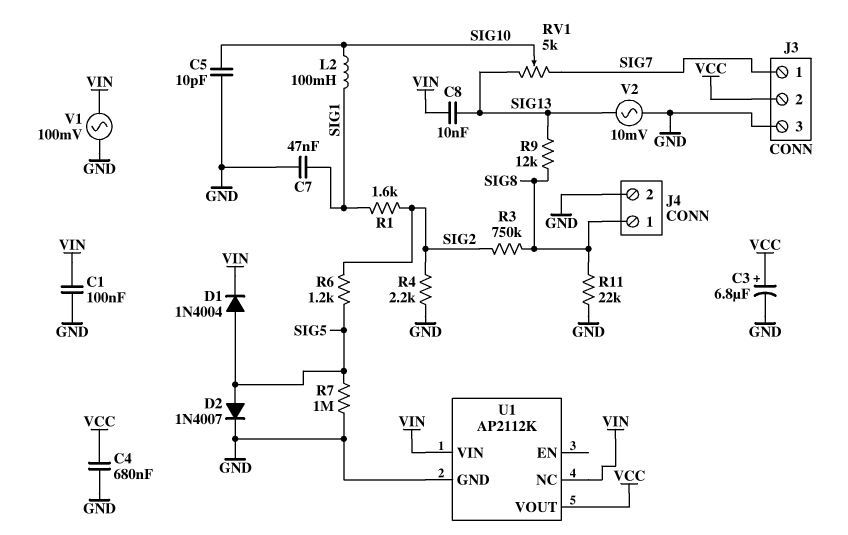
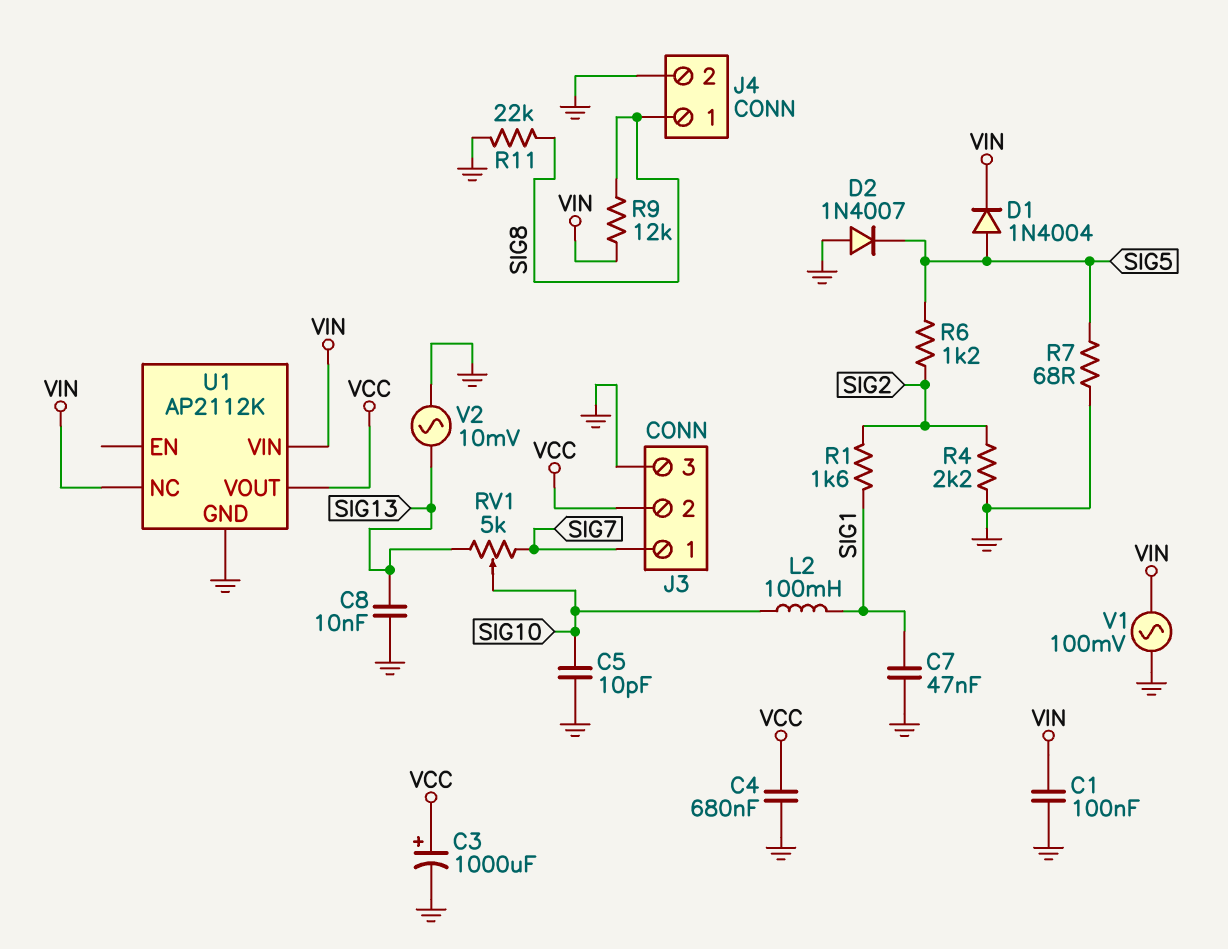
C3: 6.8uF (plus VCC, minus GND) -> 1000uF (plus VCC, minus GND)
C8: 10nF (SIG13, VIN) -> 10nF (GND, SIG13)
D2: diode 1N4007 (A SIG5, K GND) -> diode 1N4007 (A GND, K SIG5)
R3: 750k (SIG2, SIG8) -> none
R7: 1M (GND, SIG5) -> 68 (GND, SIG5)
R9: 12k (SIG8, SIG13) -> 12k (SIG8, VIN)

